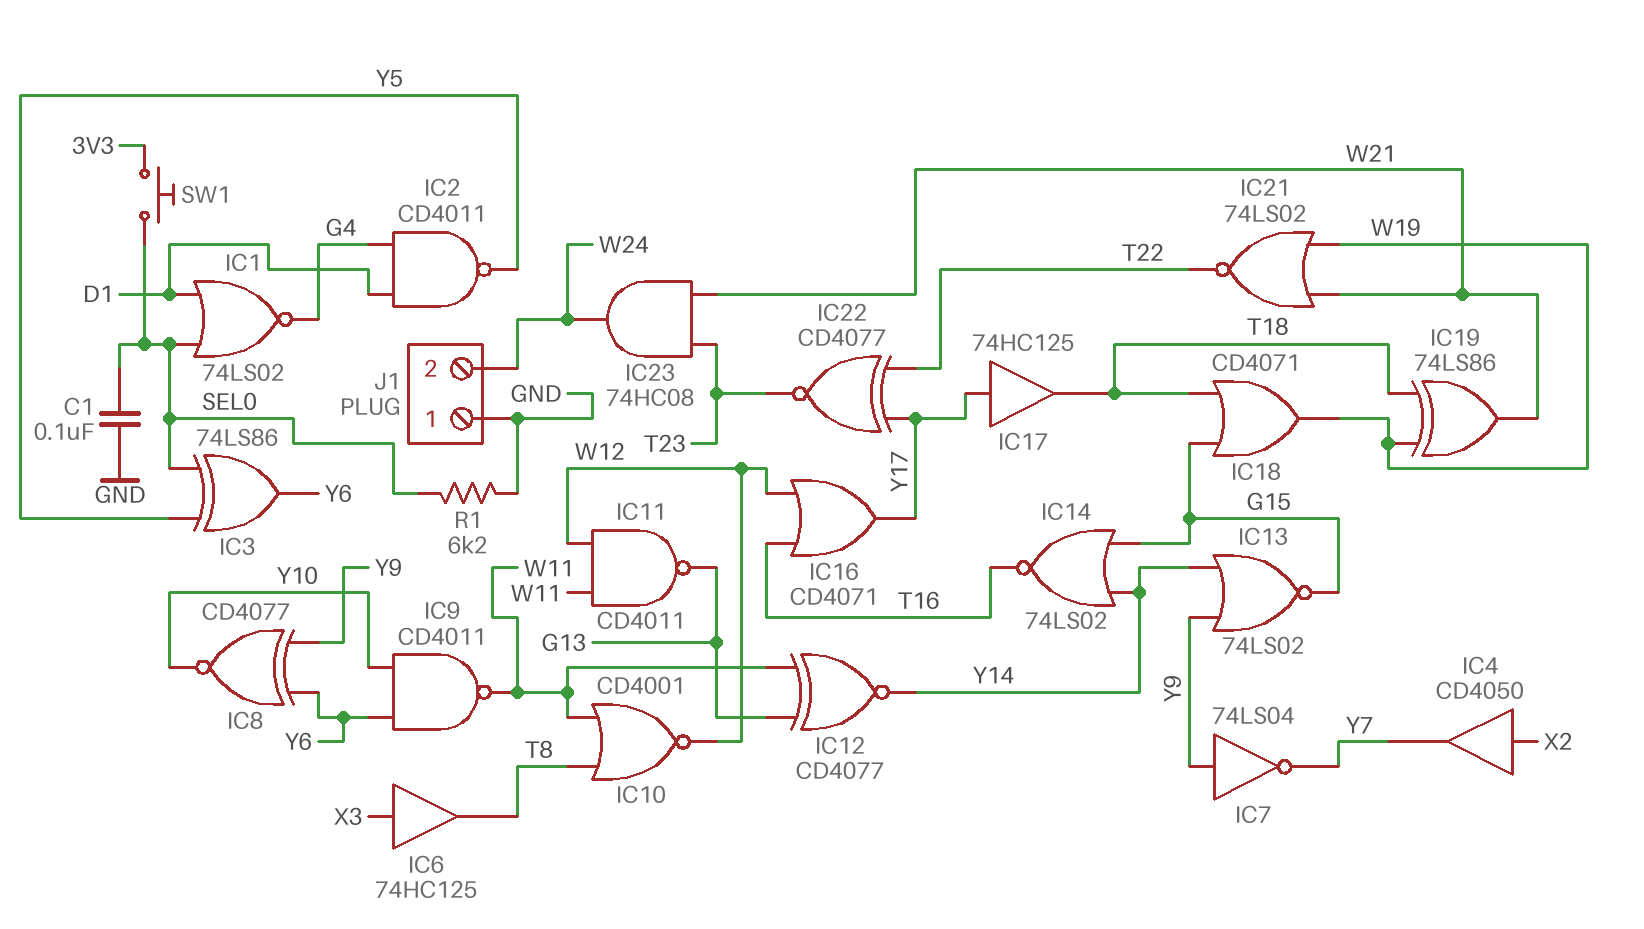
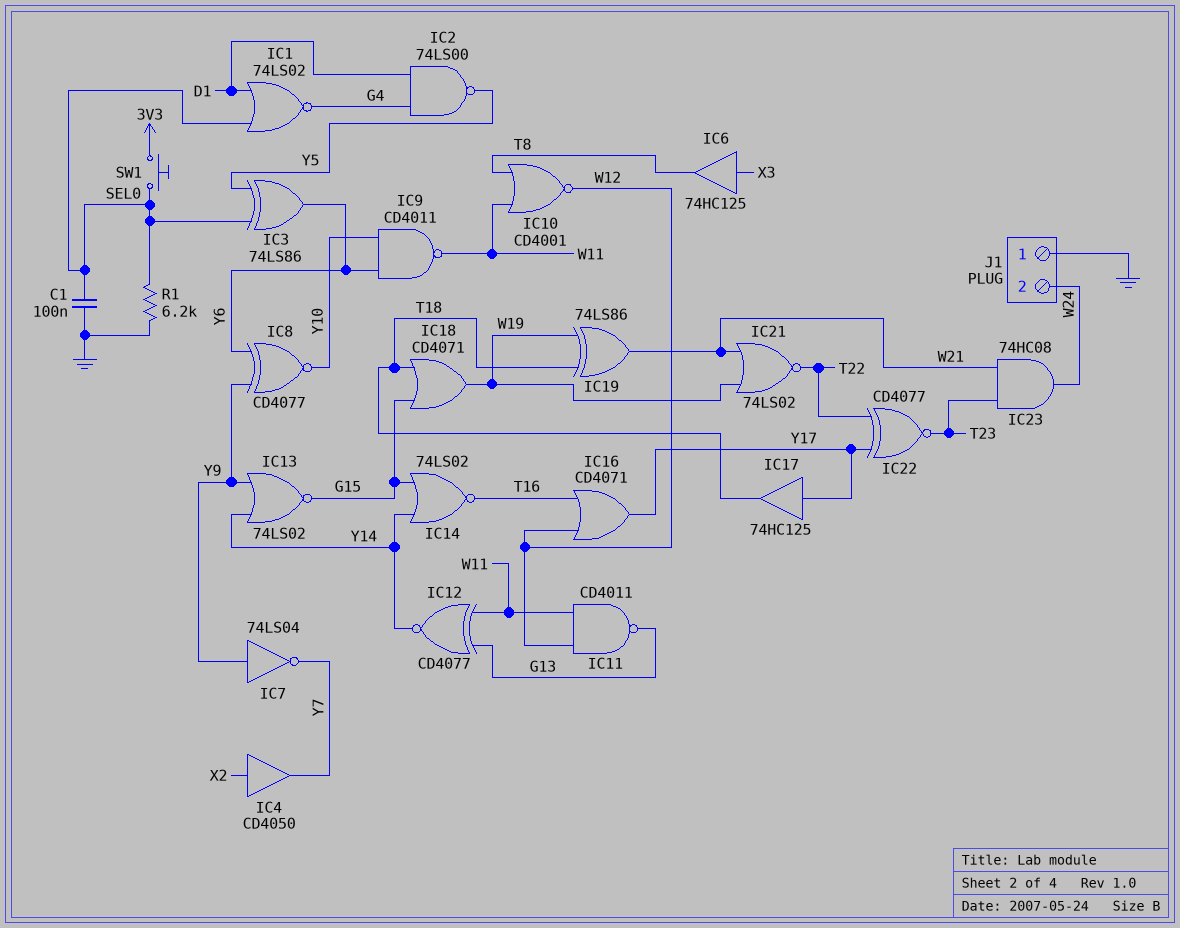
IC2: NAND CD4011 (in D1, in G4, out Y5) -> NAND 74LS00 (in D1, in G4, out Y5)

